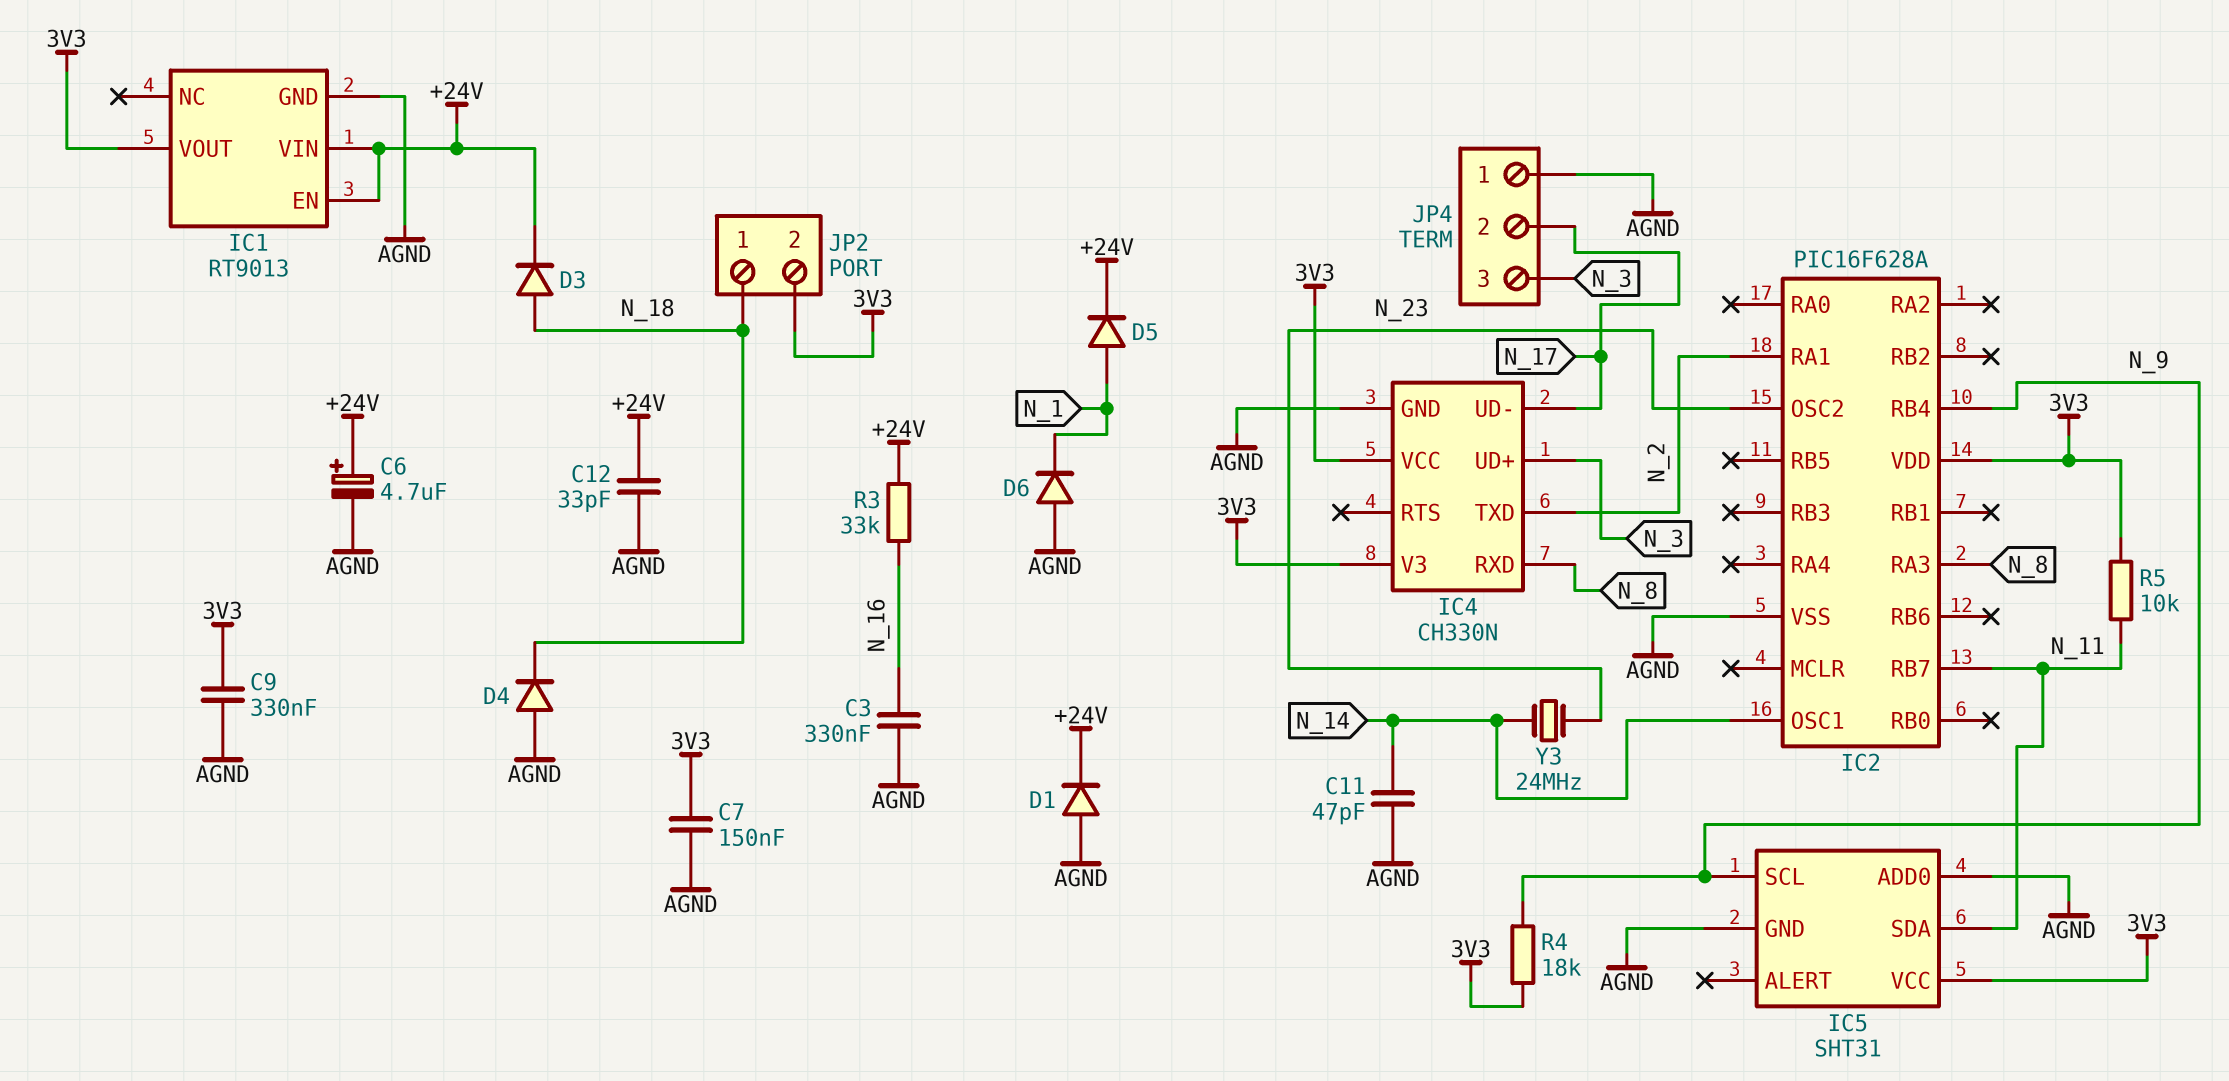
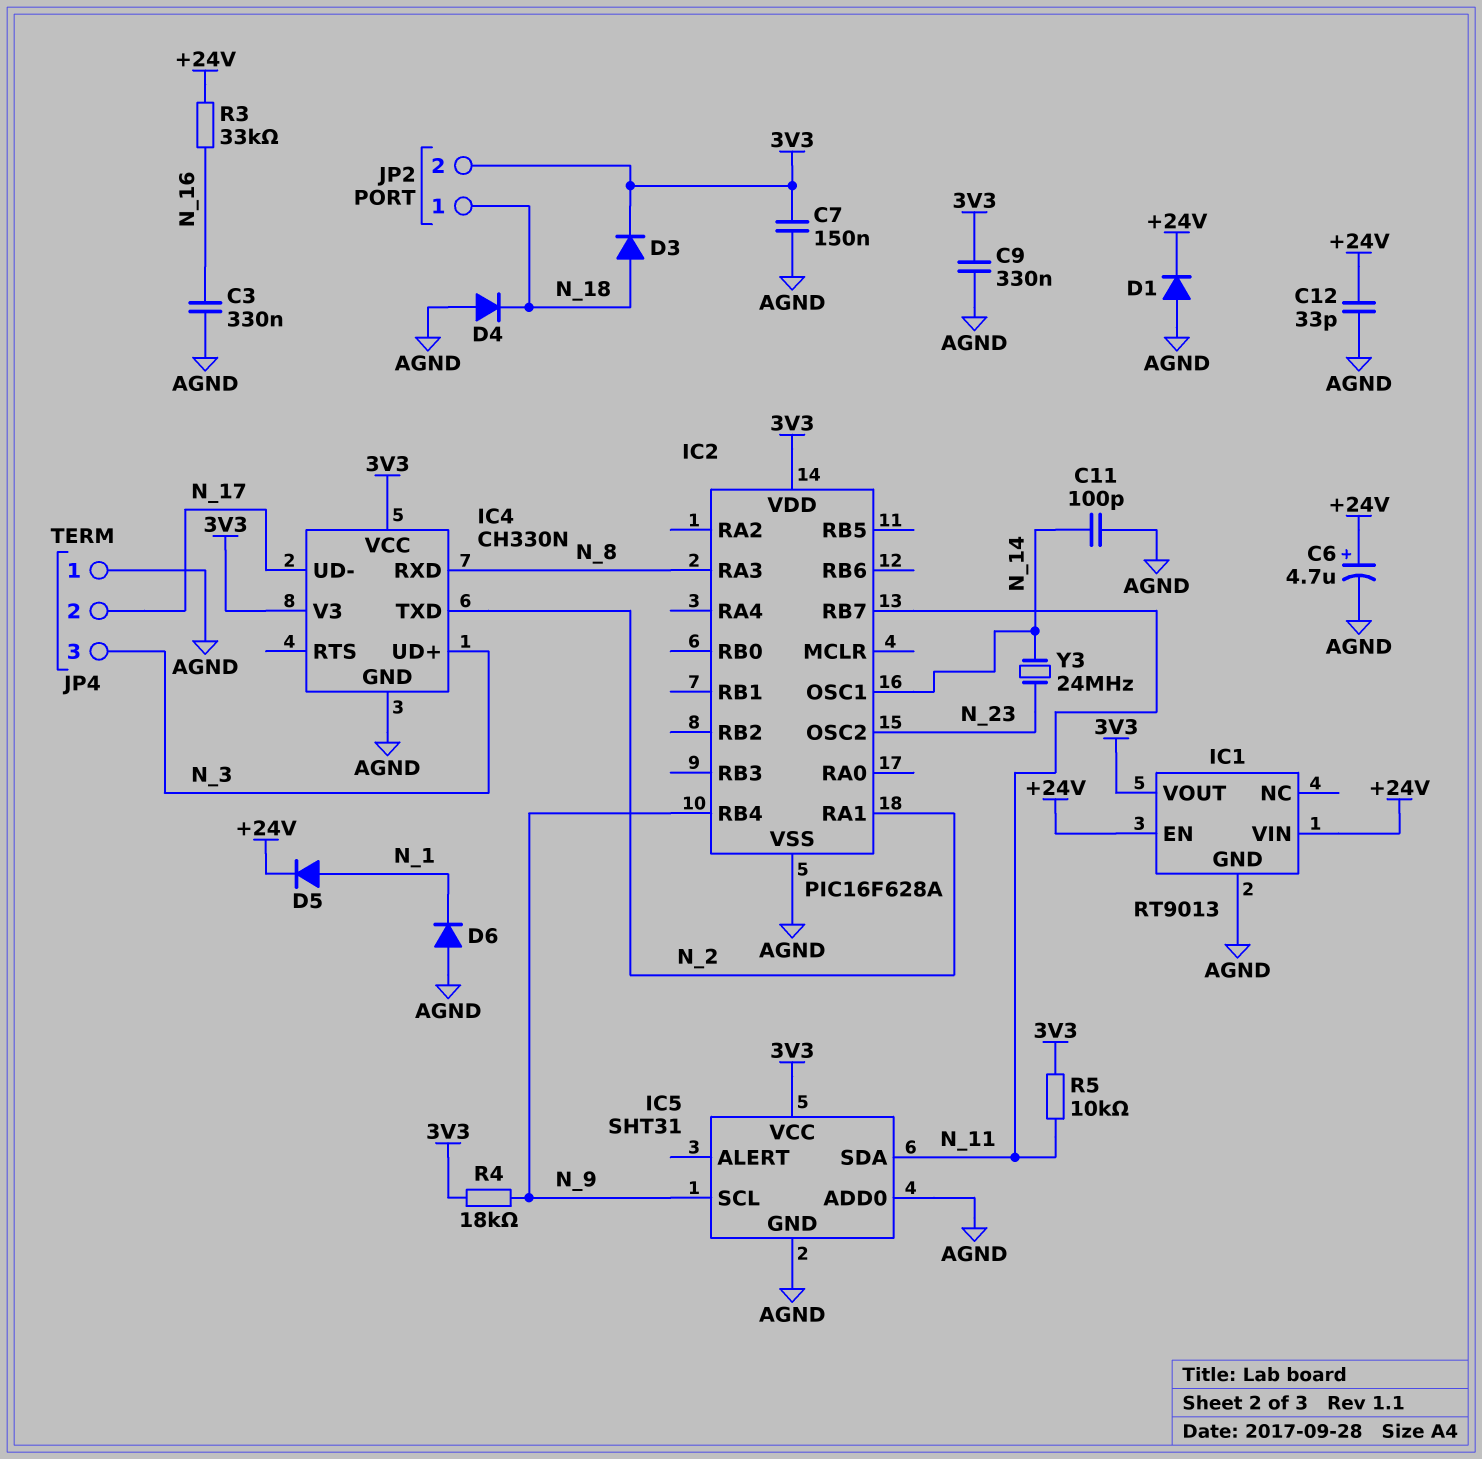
C11: 47pF (AGND, N_14) -> 100pF (AGND, N_14)
D3: diode (A N_18, K +24V) -> diode (A N_18, K 3V3)

